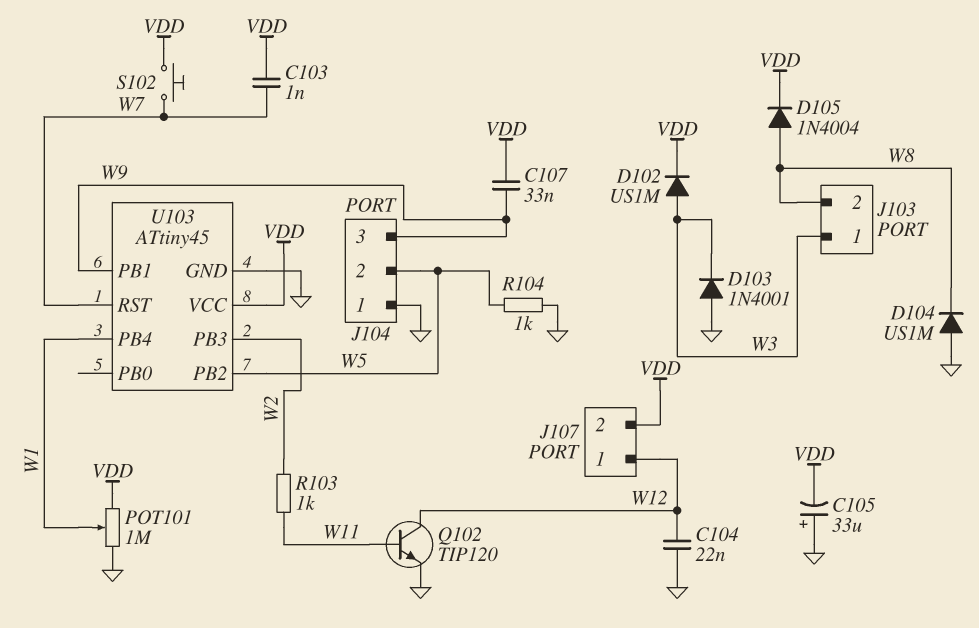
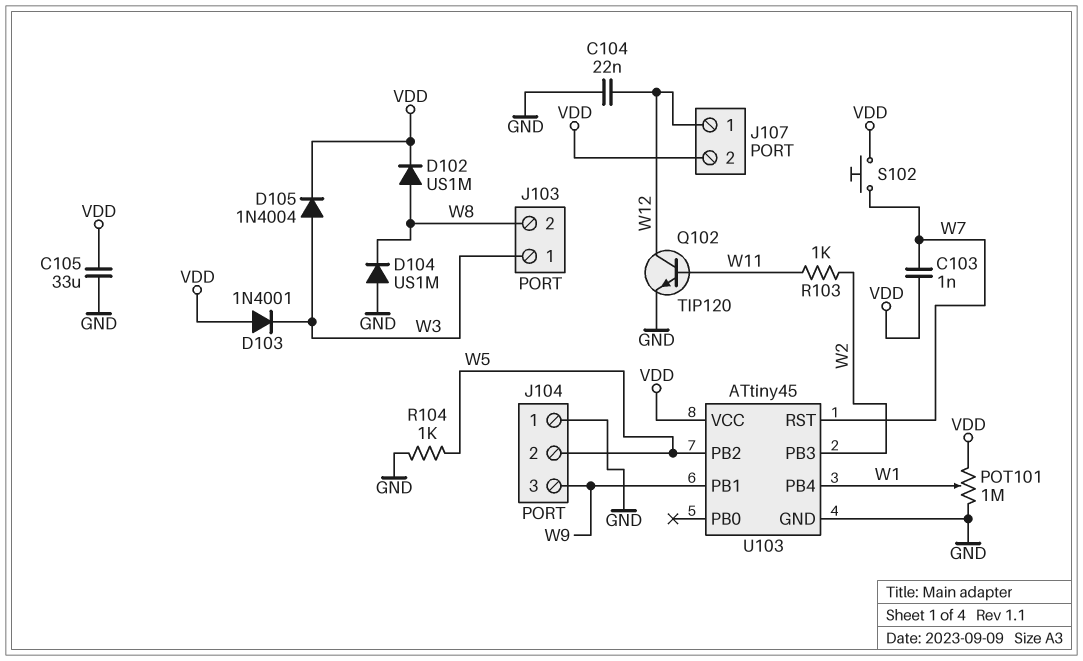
C105: 33uF (plus GND, minus VDD) -> 33uF (GND, VDD)
C107: 33nF (VDD, W9) -> none
D102: diode US1M (A W3, K VDD) -> diode US1M (A W8, K VDD)
D103: diode 1N4001 (A GND, K W3) -> diode 1N4001 (A VDD, K W3)
D105: diode 1N4004 (A W8, K VDD) -> diode 1N4004 (A W3, K VDD)

